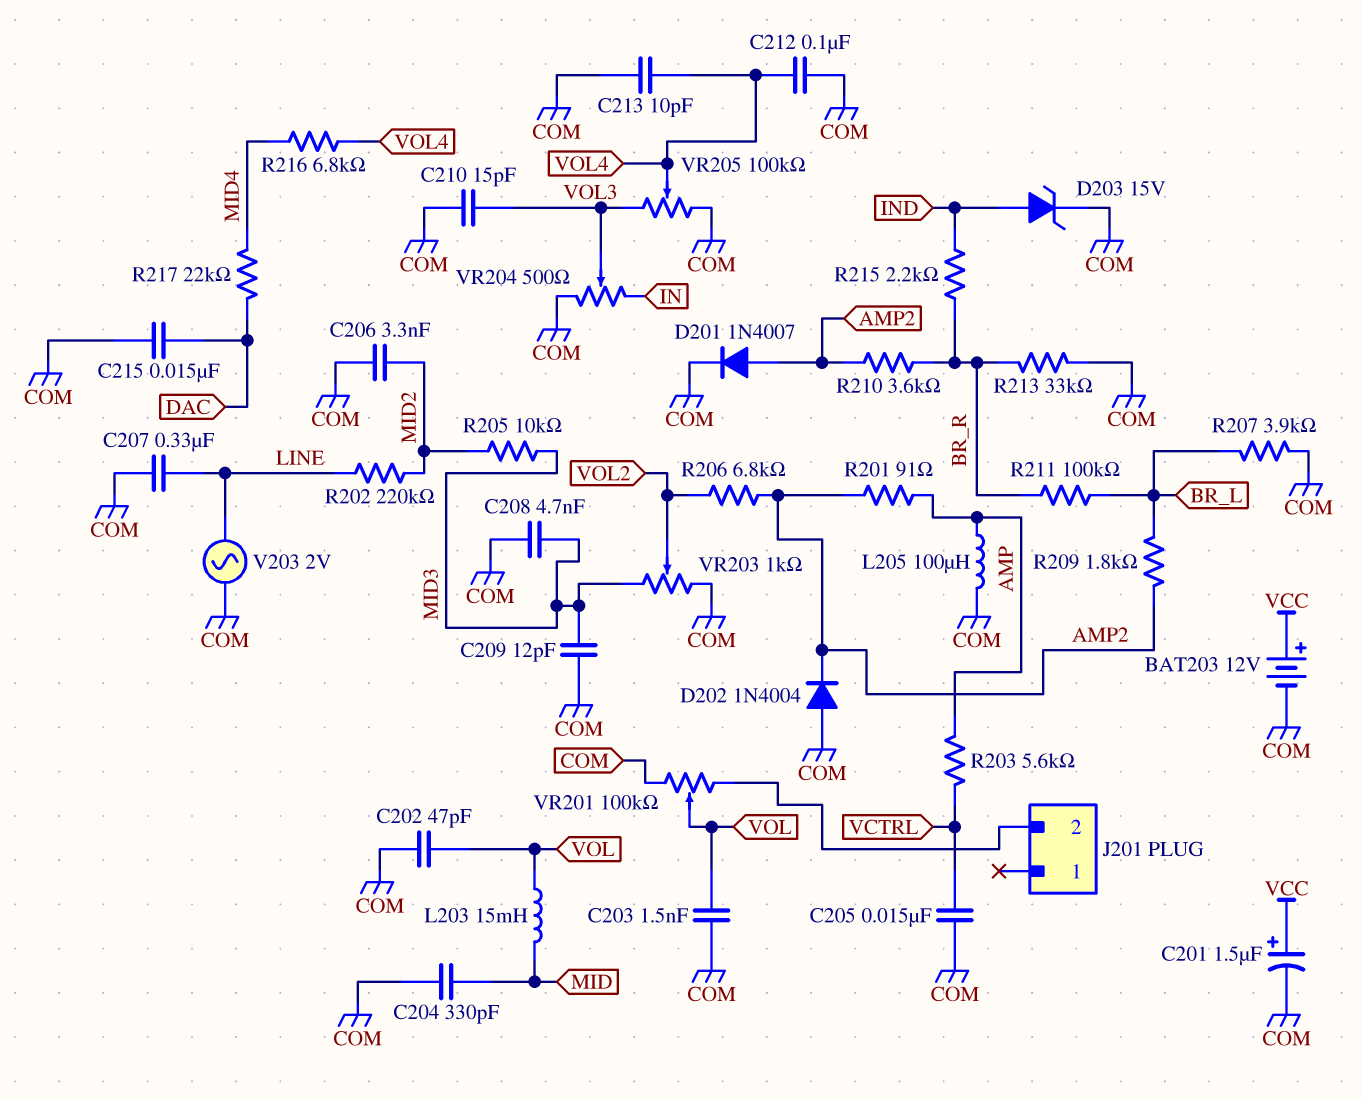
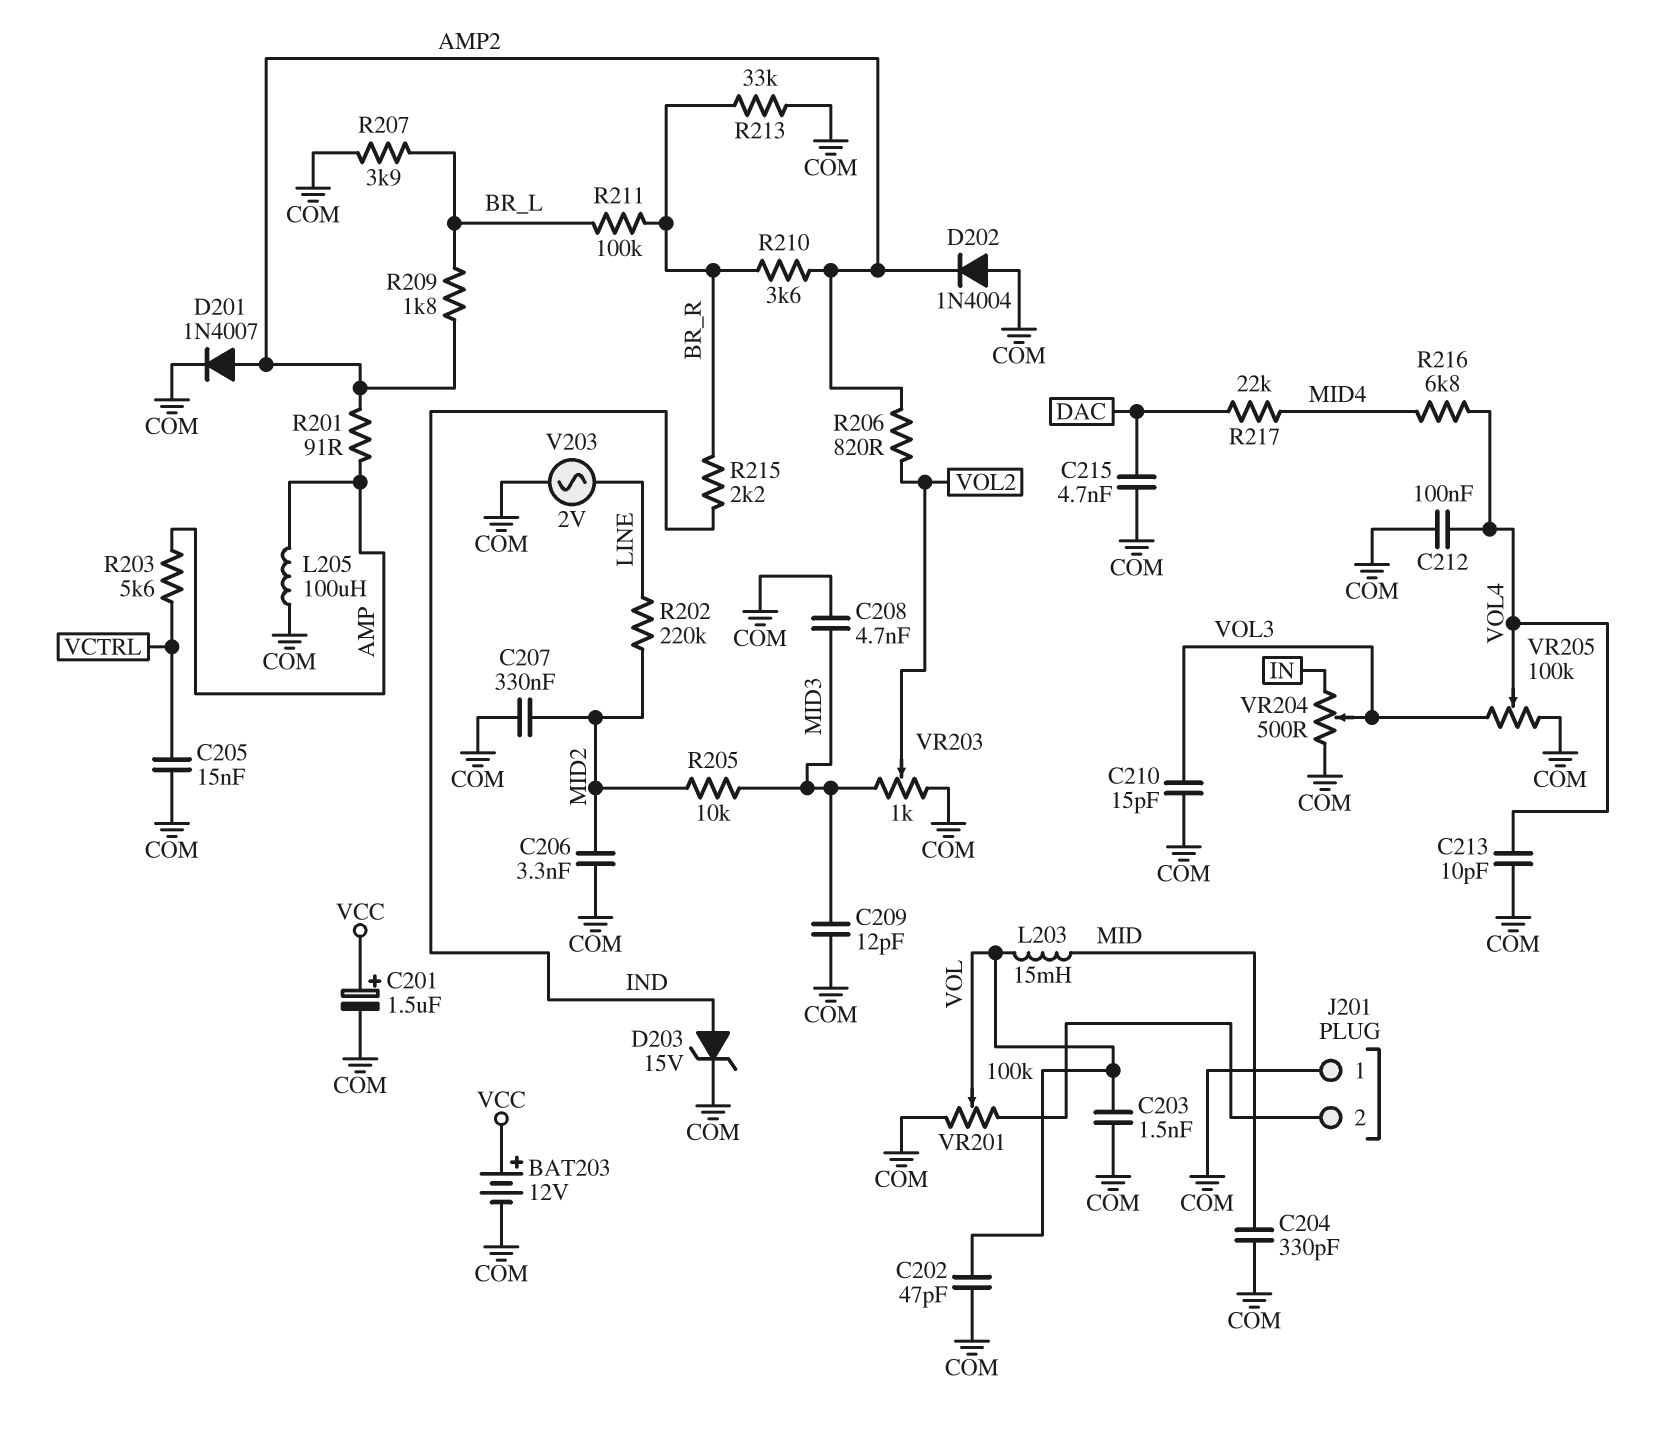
C207: 330nF (COM, LINE) -> 330nF (COM, MID2)
C215: 15nF (COM, DAC) -> 4.7nF (COM, DAC)
J201 pin 1: none -> COM
R206: 6.8k (AMP2, VOL2) -> 820 (AMP2, VOL2)

